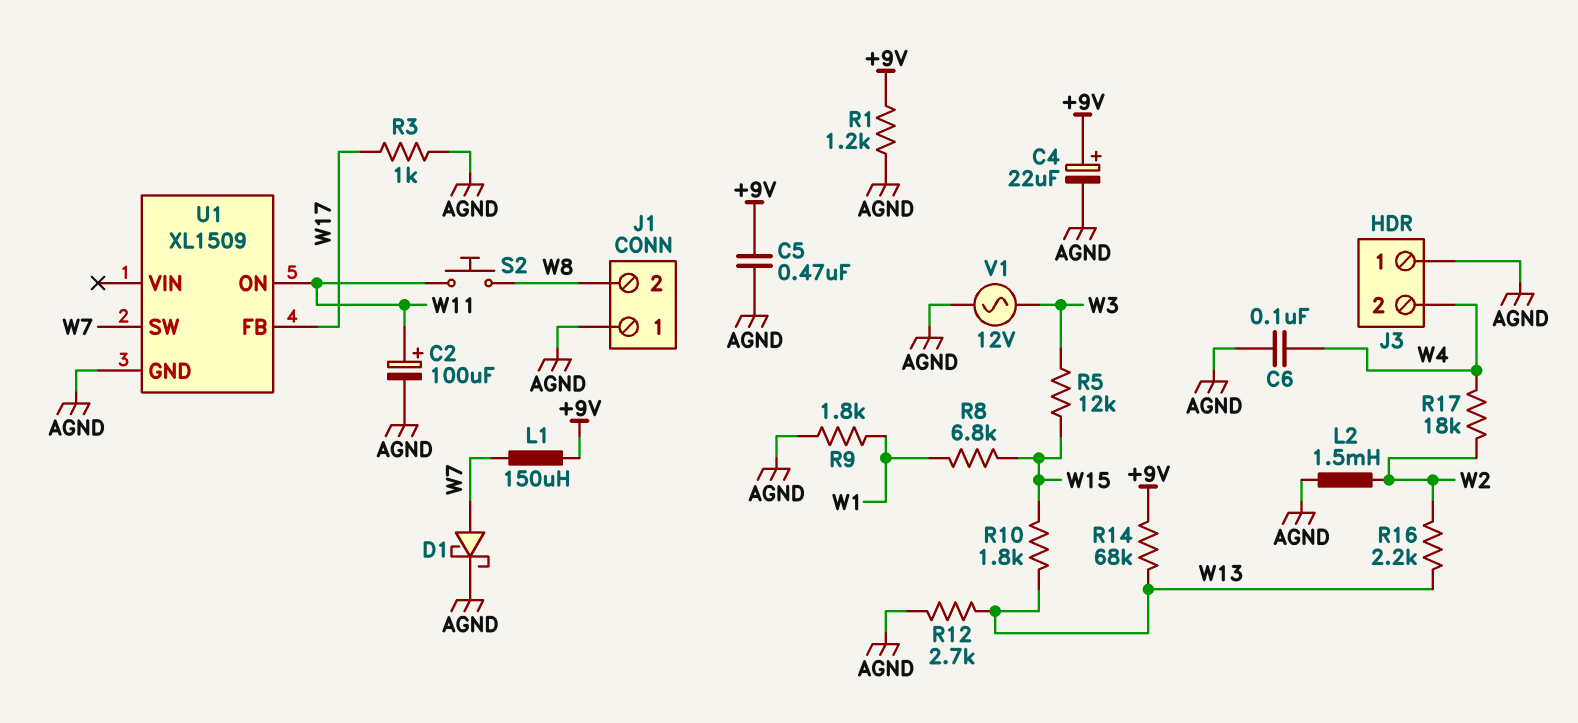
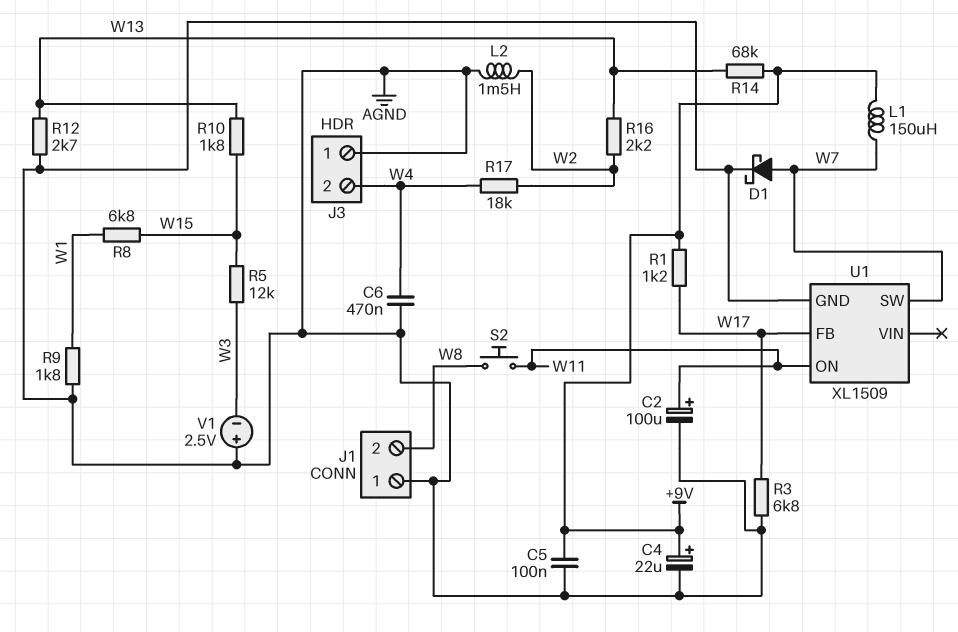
C5: 470nF (+9V, AGND) -> 100nF (+9V, AGND)
C6: 100nF (AGND, W4) -> 470nF (AGND, W4)
R1: 1.2k (+9V, AGND) -> 1.2k (+9V, W17)
R3: 1k (AGND, W17) -> 6.8k (AGND, W17)
V1: AC 12V (AGND, W3) -> 2.5V (plus AGND, minus W3)

